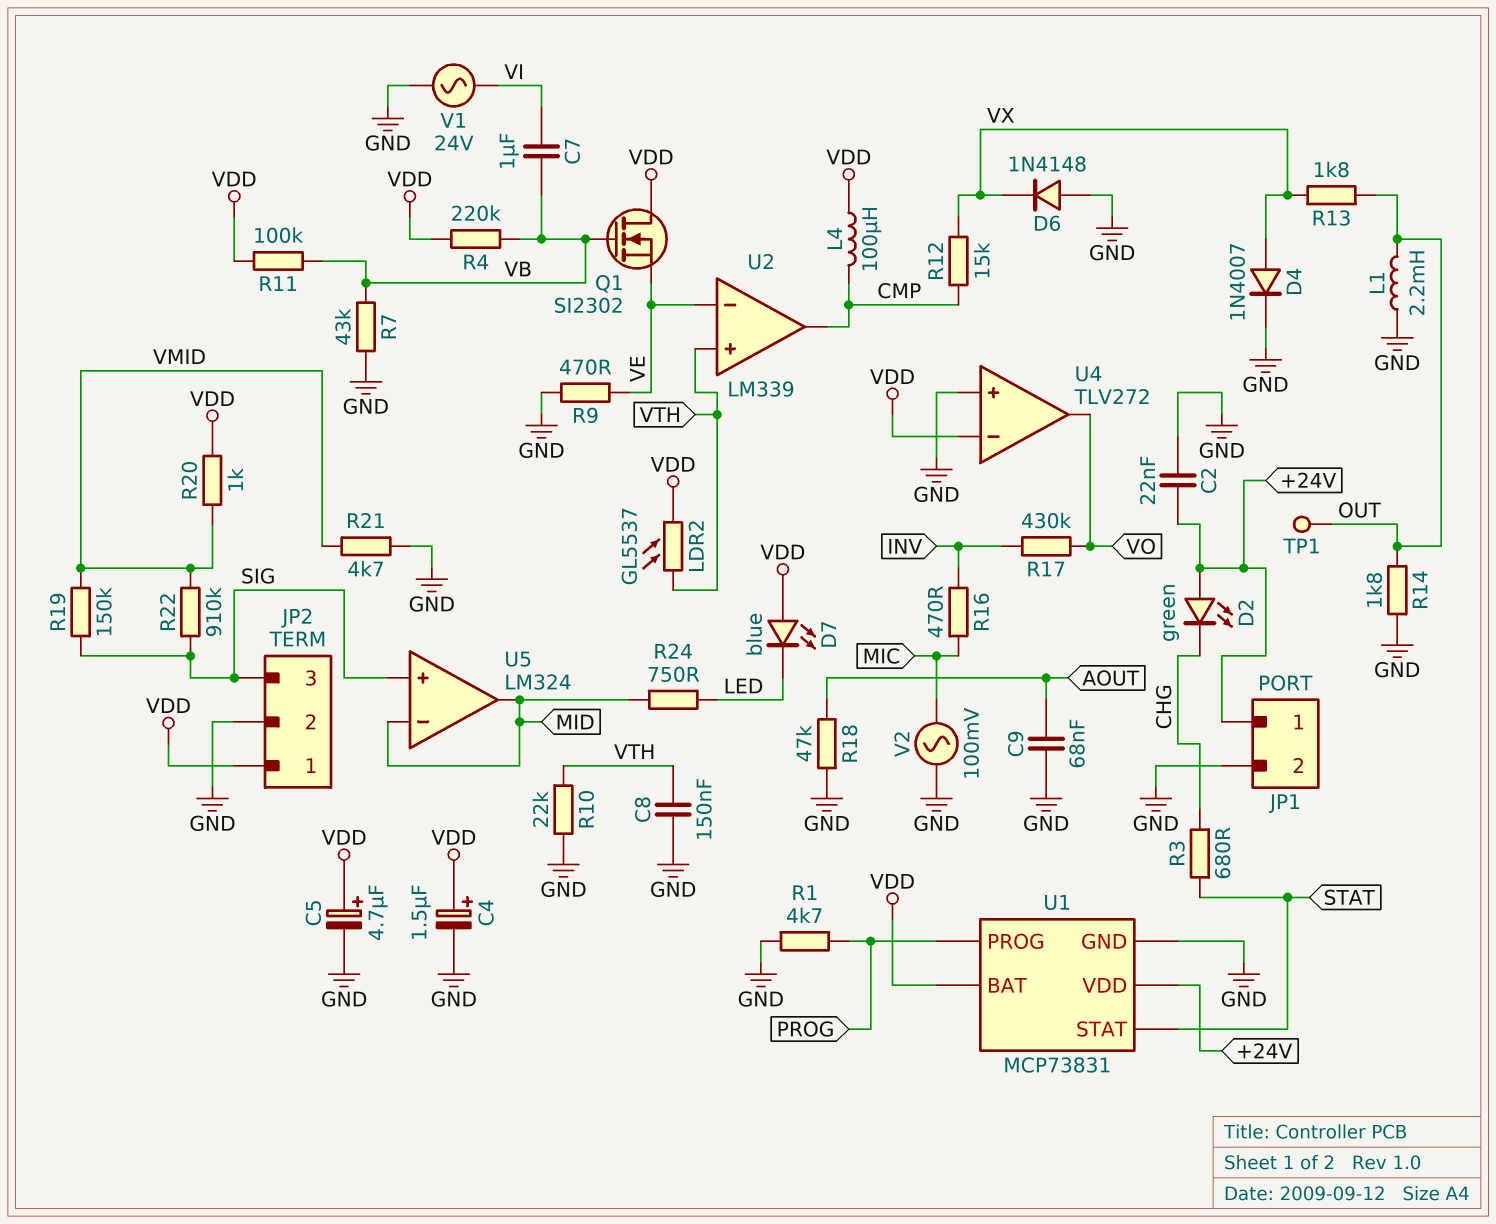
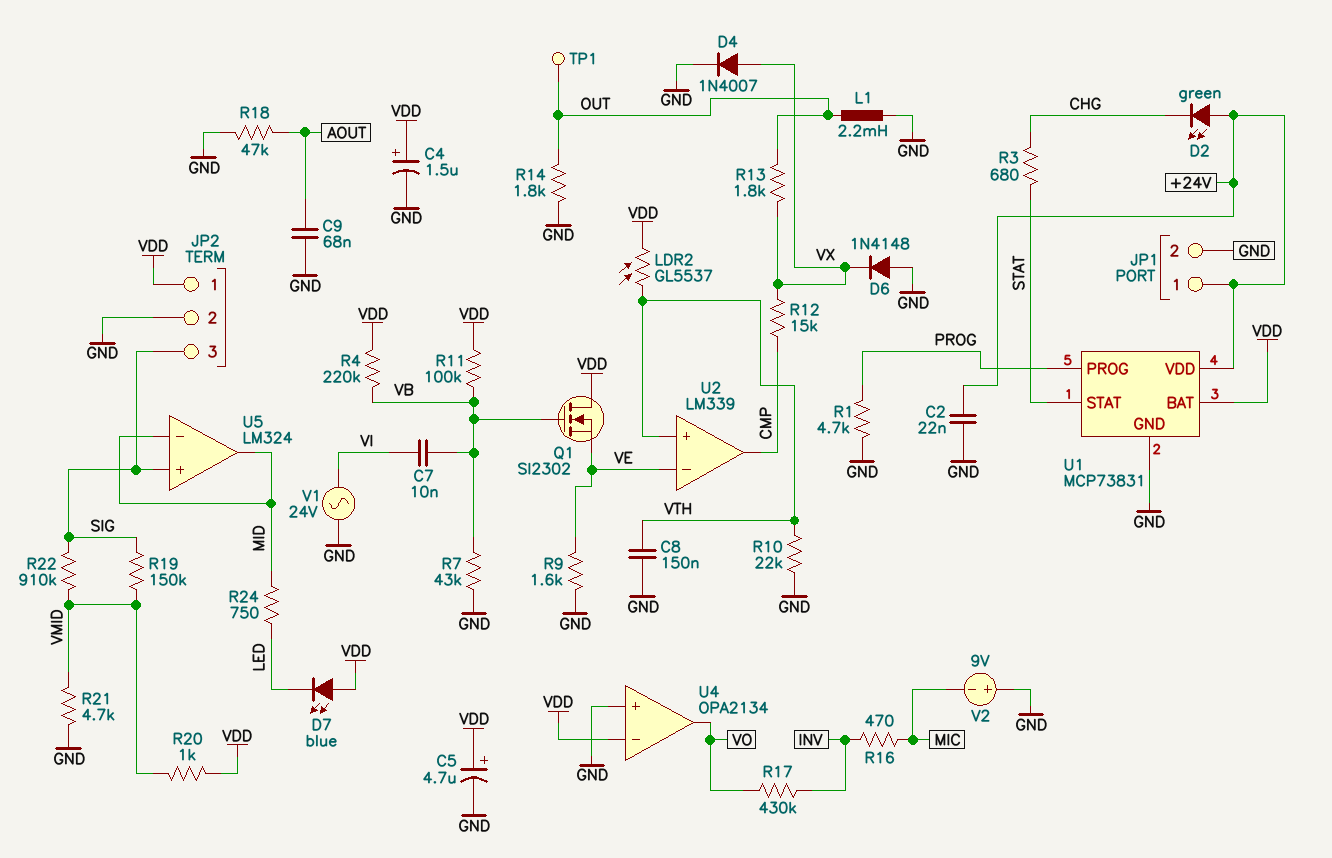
C7: 1uF (VB, VI) -> 10nF (VB, VI)
L4: 100uH (CMP, VDD) -> none
R9: 470 (GND, VE) -> 1.6k (GND, VE)
U4: TLV272 -> OPA2134
V2: AC 100mV (GND, MIC) -> 9V (plus GND, minus MIC)

